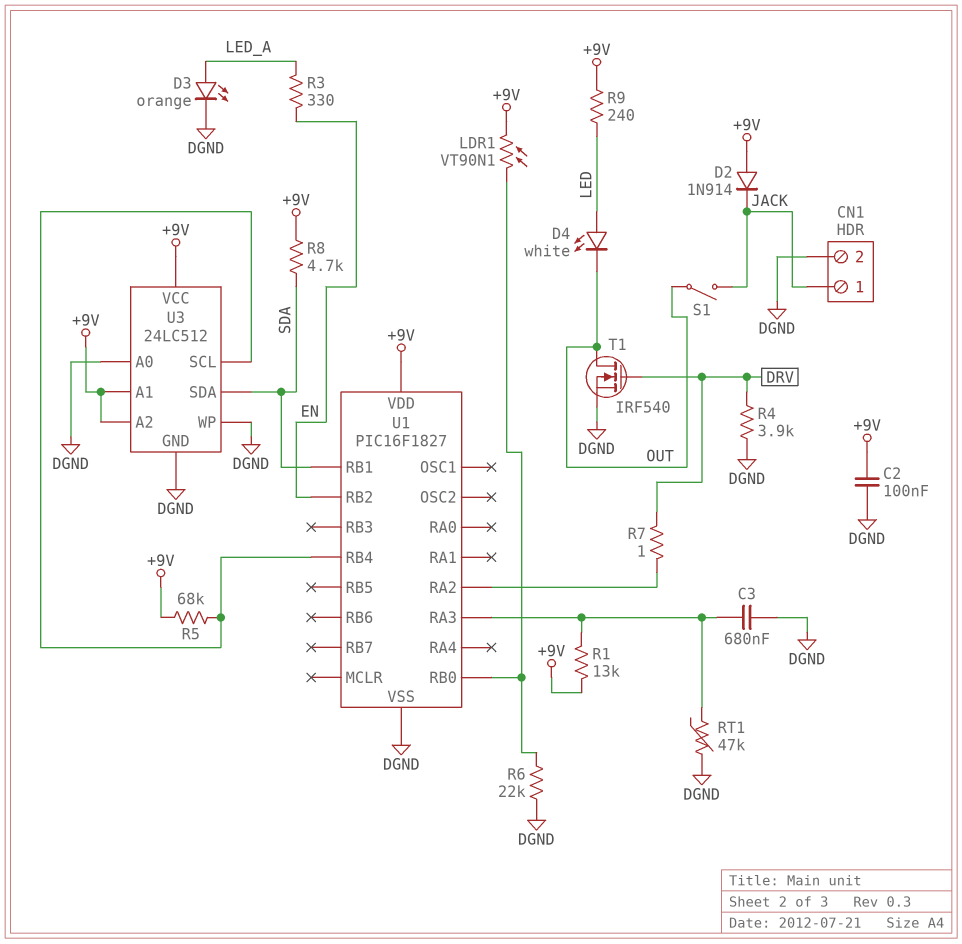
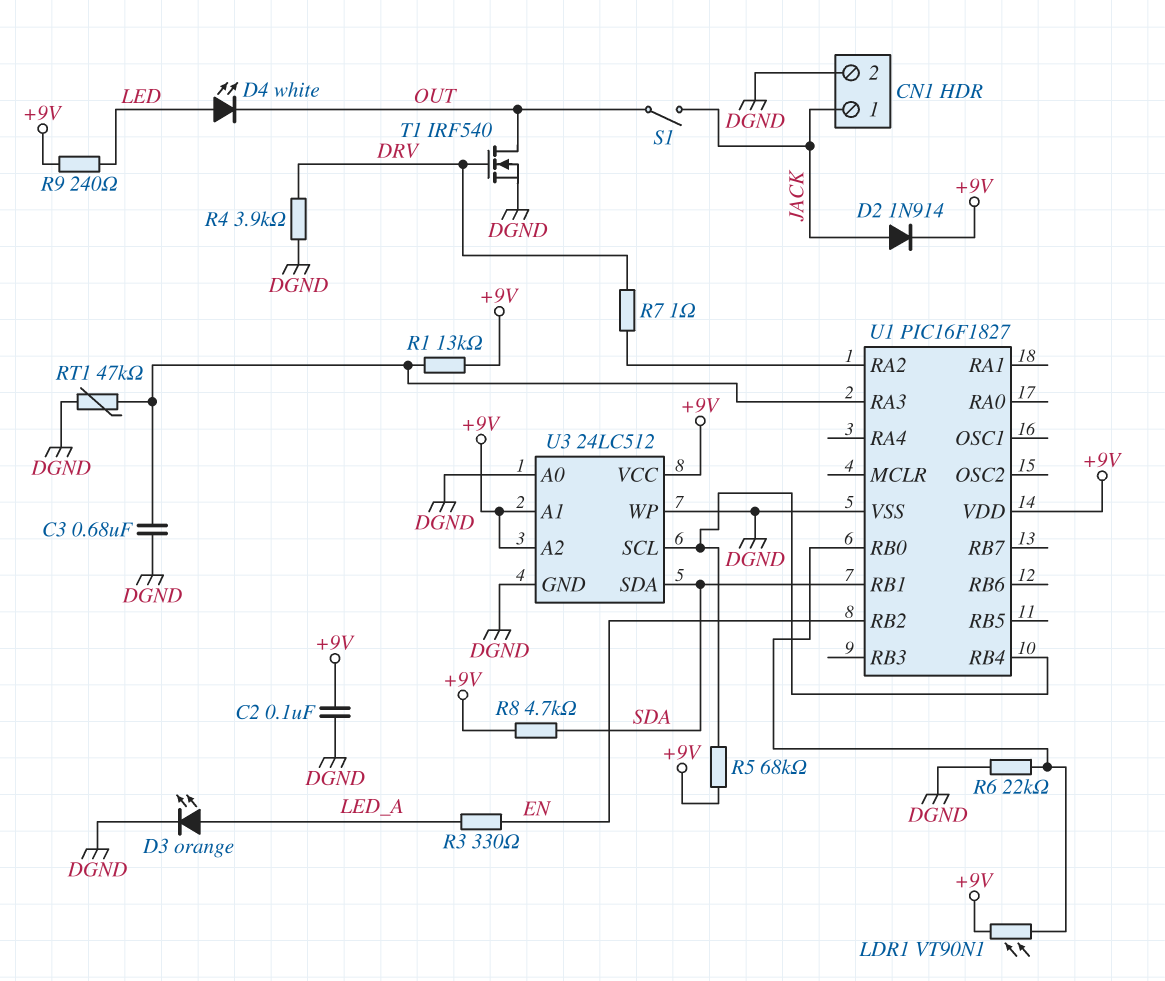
D2: diode 1N914 (A +9V, K JACK) -> diode 1N914 (A JACK, K +9V)

